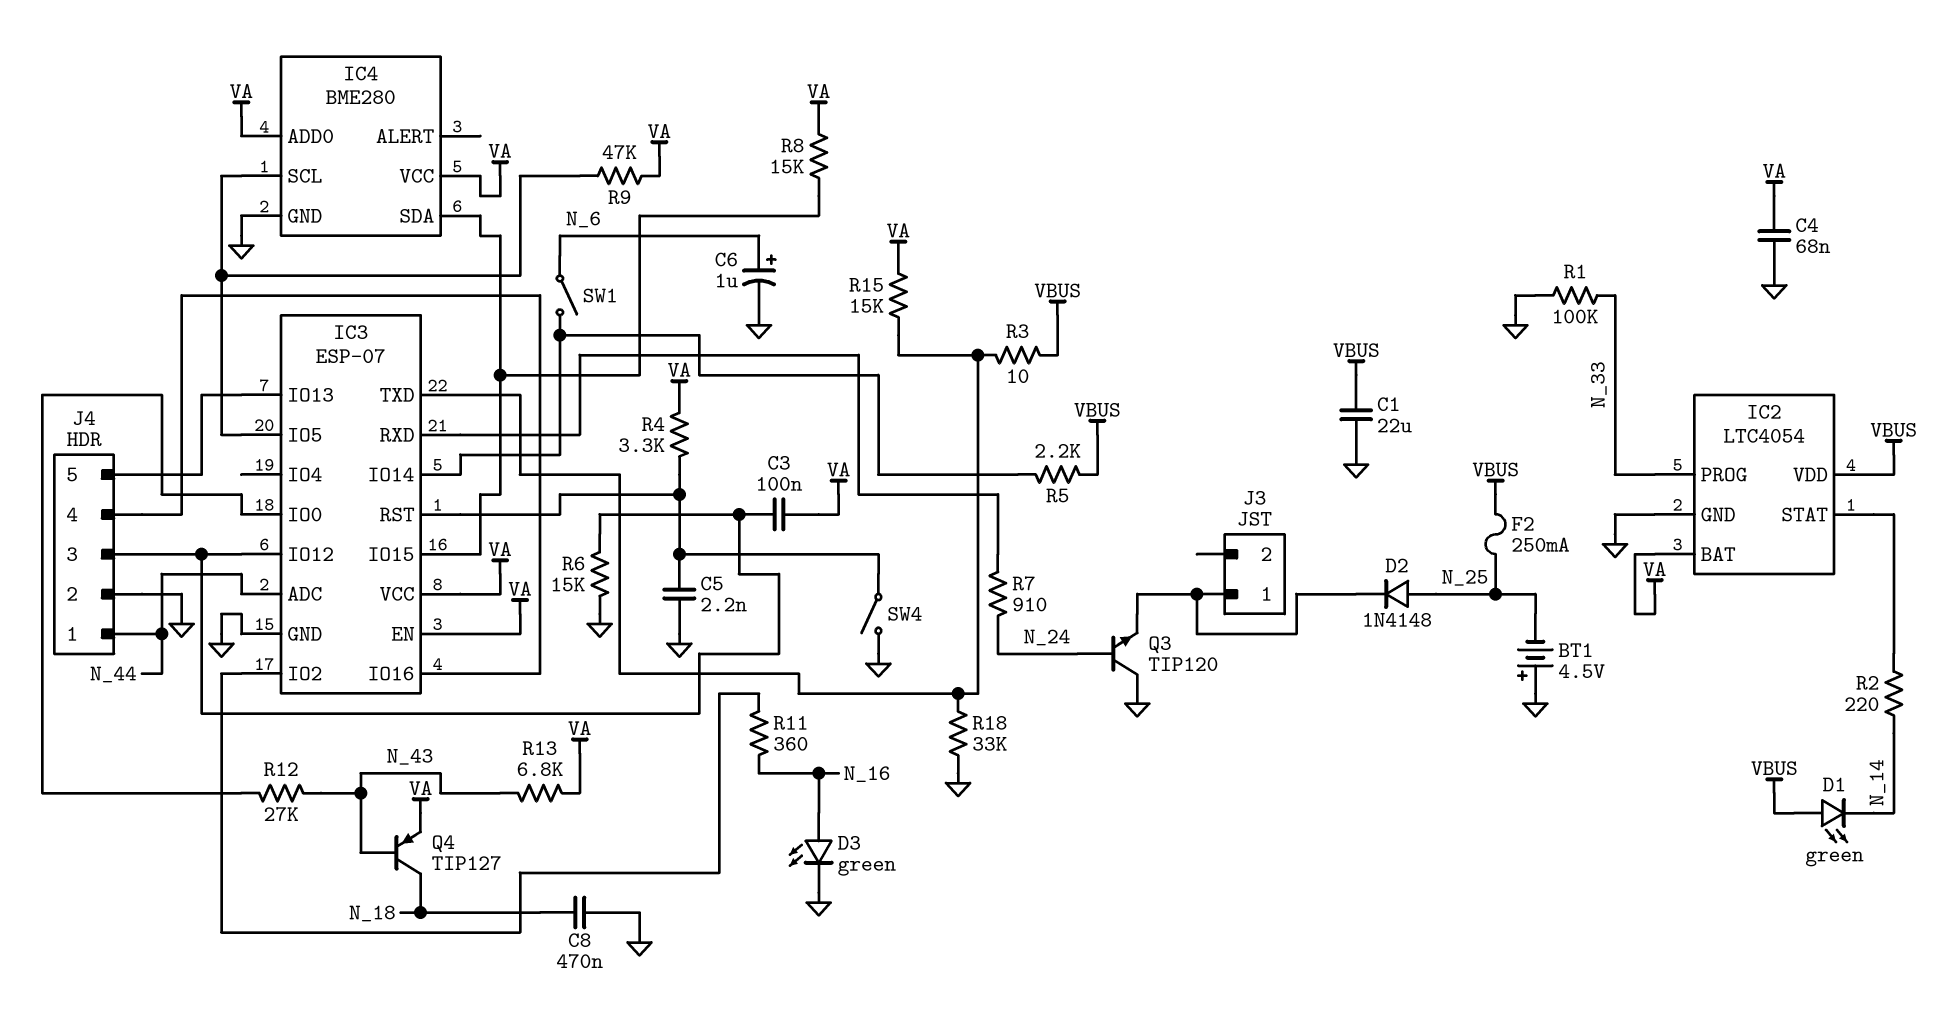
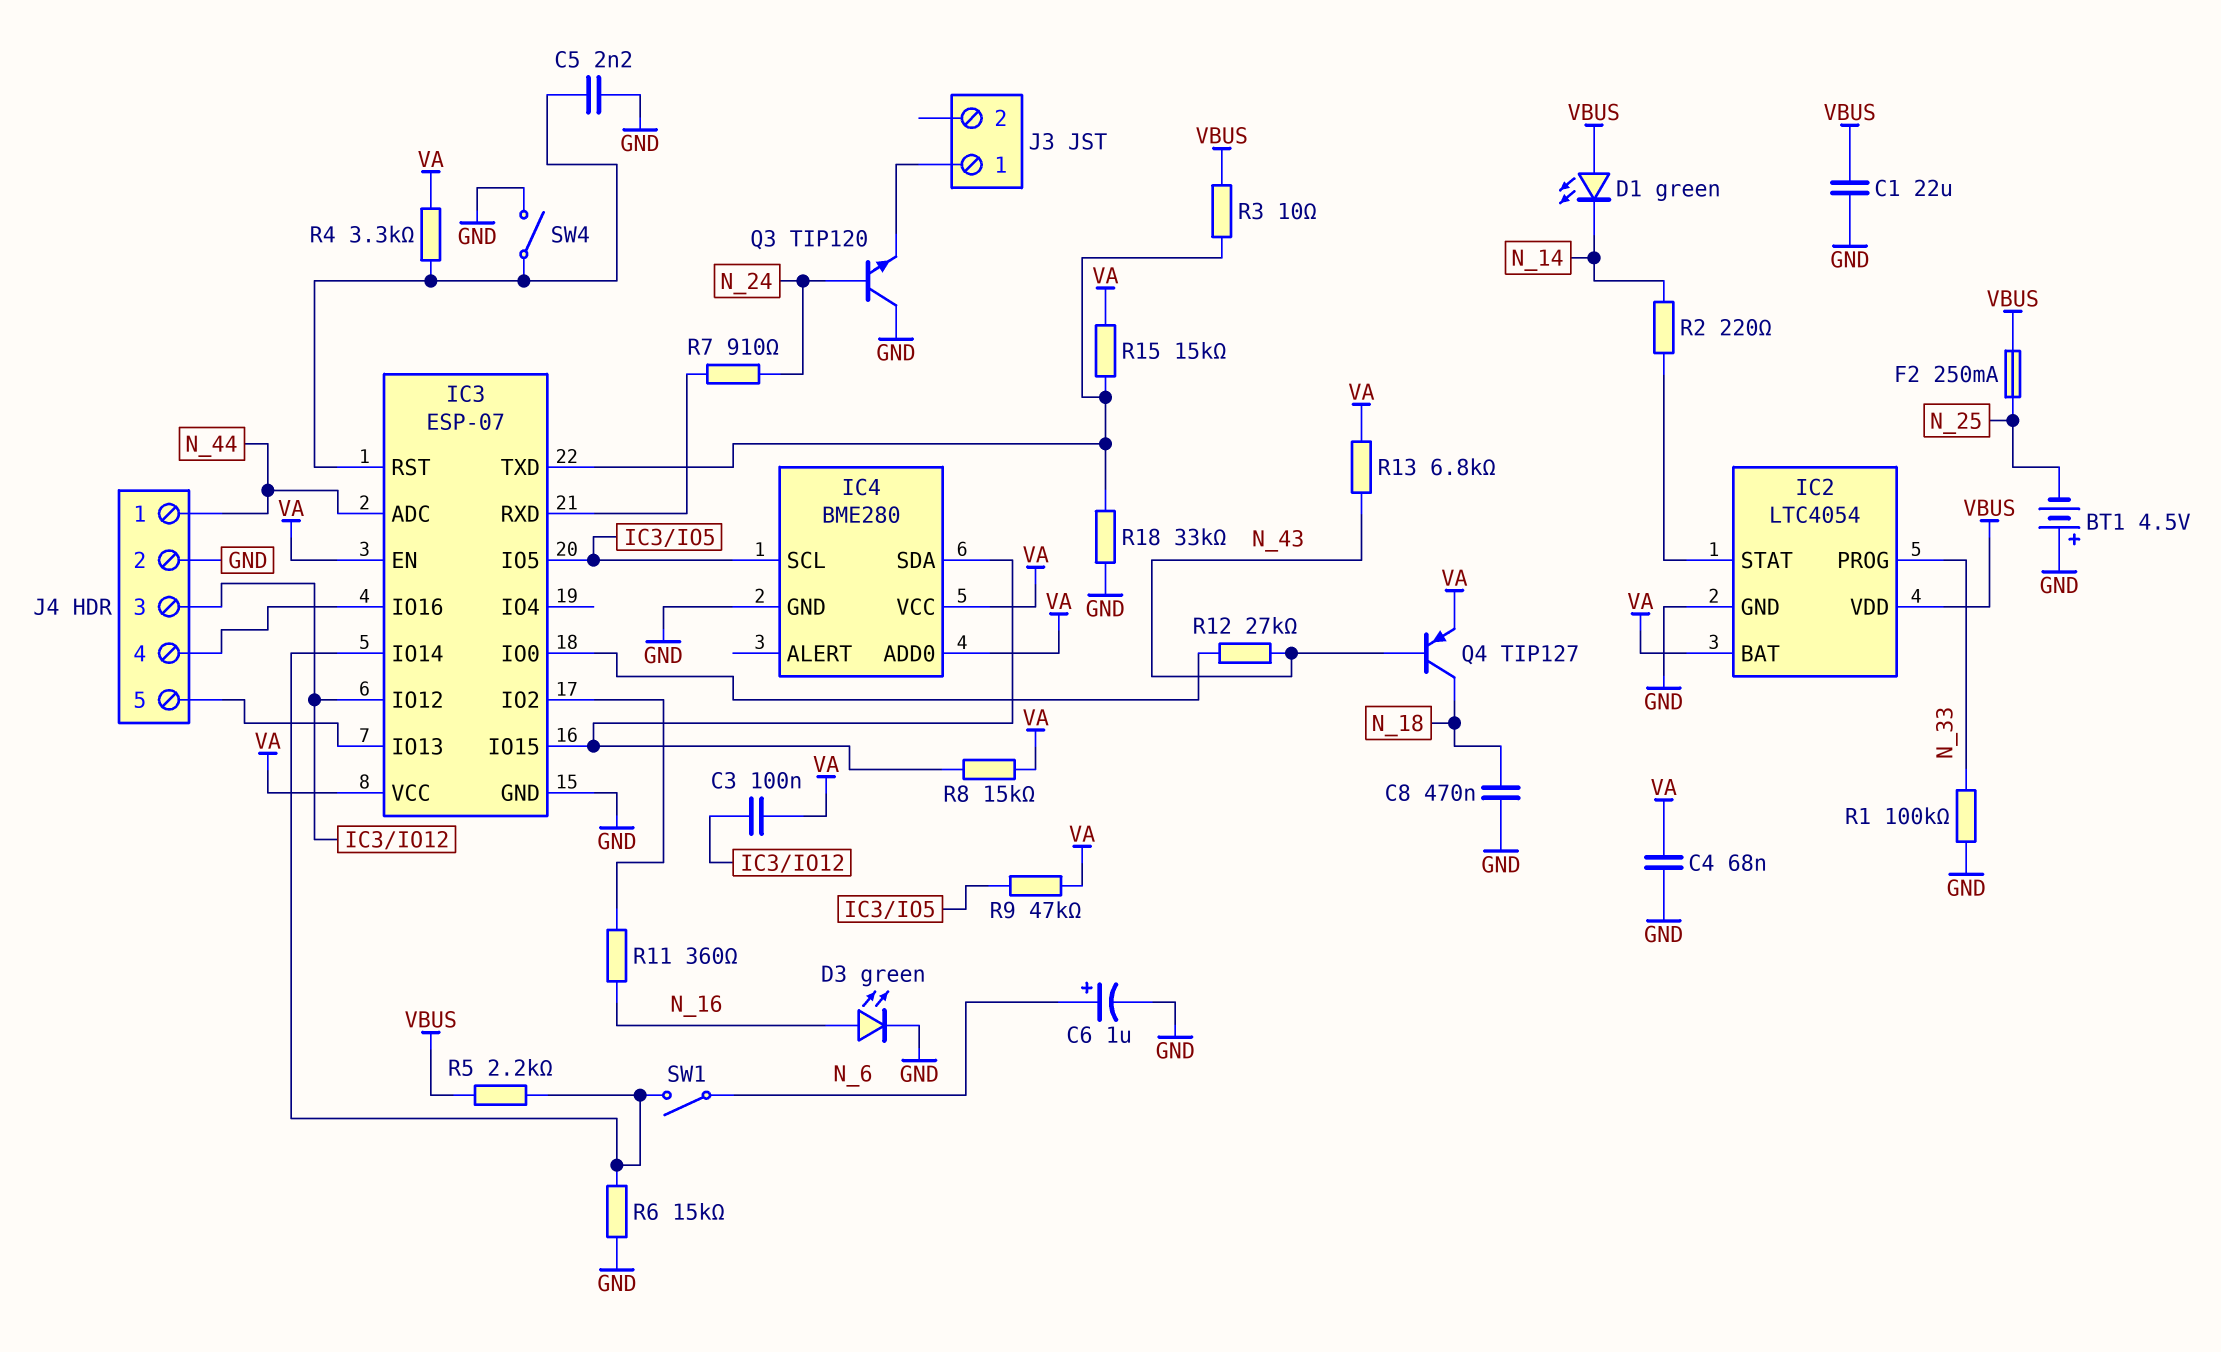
D2: diode 1N4148 (A N_25, K J3/1) -> none
R6: 15k (GND, IC3/IO12) -> 15k (GND, IC3/IO14)

